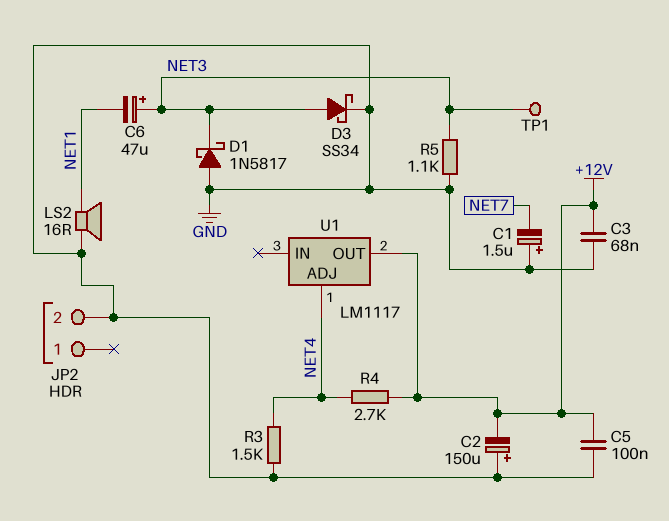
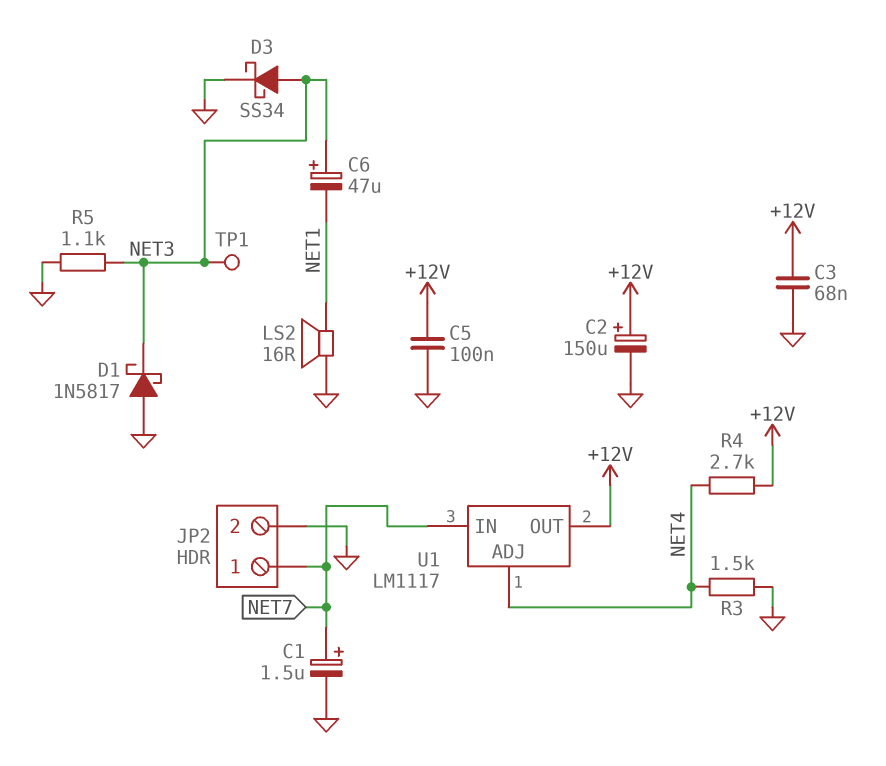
C1: 1.5uF (plus GND, minus NET7) -> 1.5uF (plus NET7, minus GND)
C2: 150uF (plus GND, minus +12V) -> 150uF (plus +12V, minus GND)
JP2 pin 1: none -> NET7
U1 pin IN: none -> NET7

